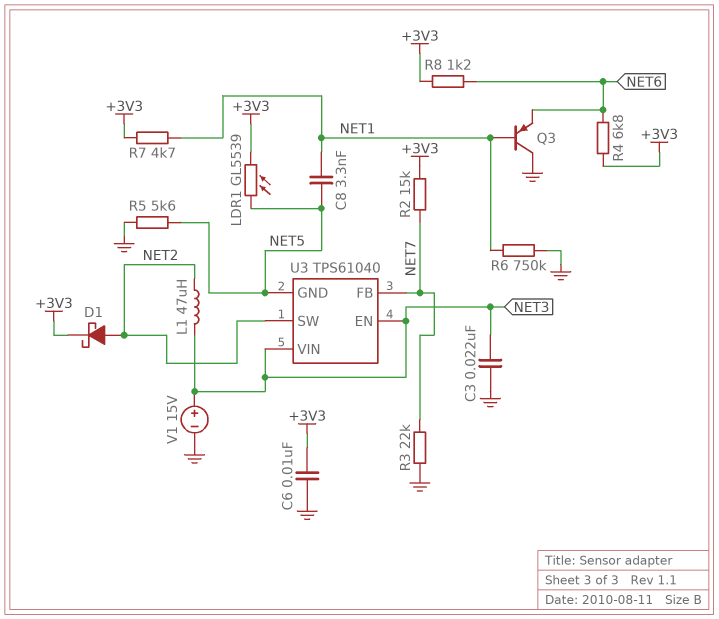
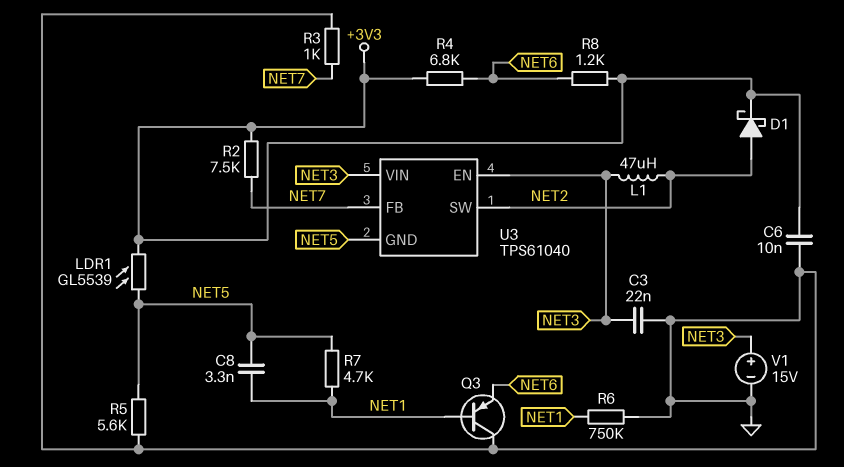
R2: 15k (+3V3, NET7) -> 7.5k (+3V3, NET7)
R3: 22k (GND, NET7) -> 1k (GND, NET7)
R7: 4.7k (+3V3, NET1) -> 4.7k (NET1, NET5)

